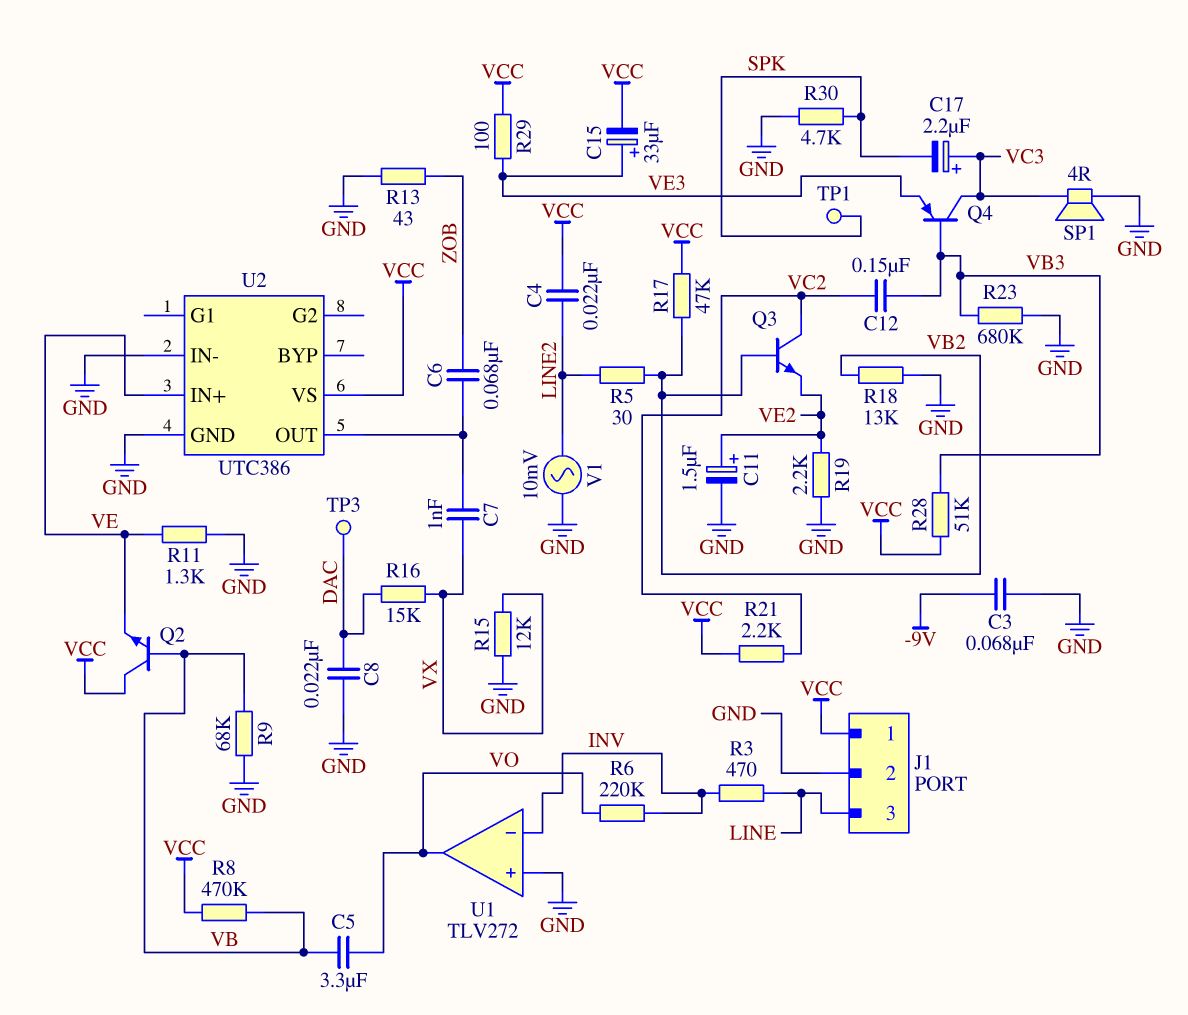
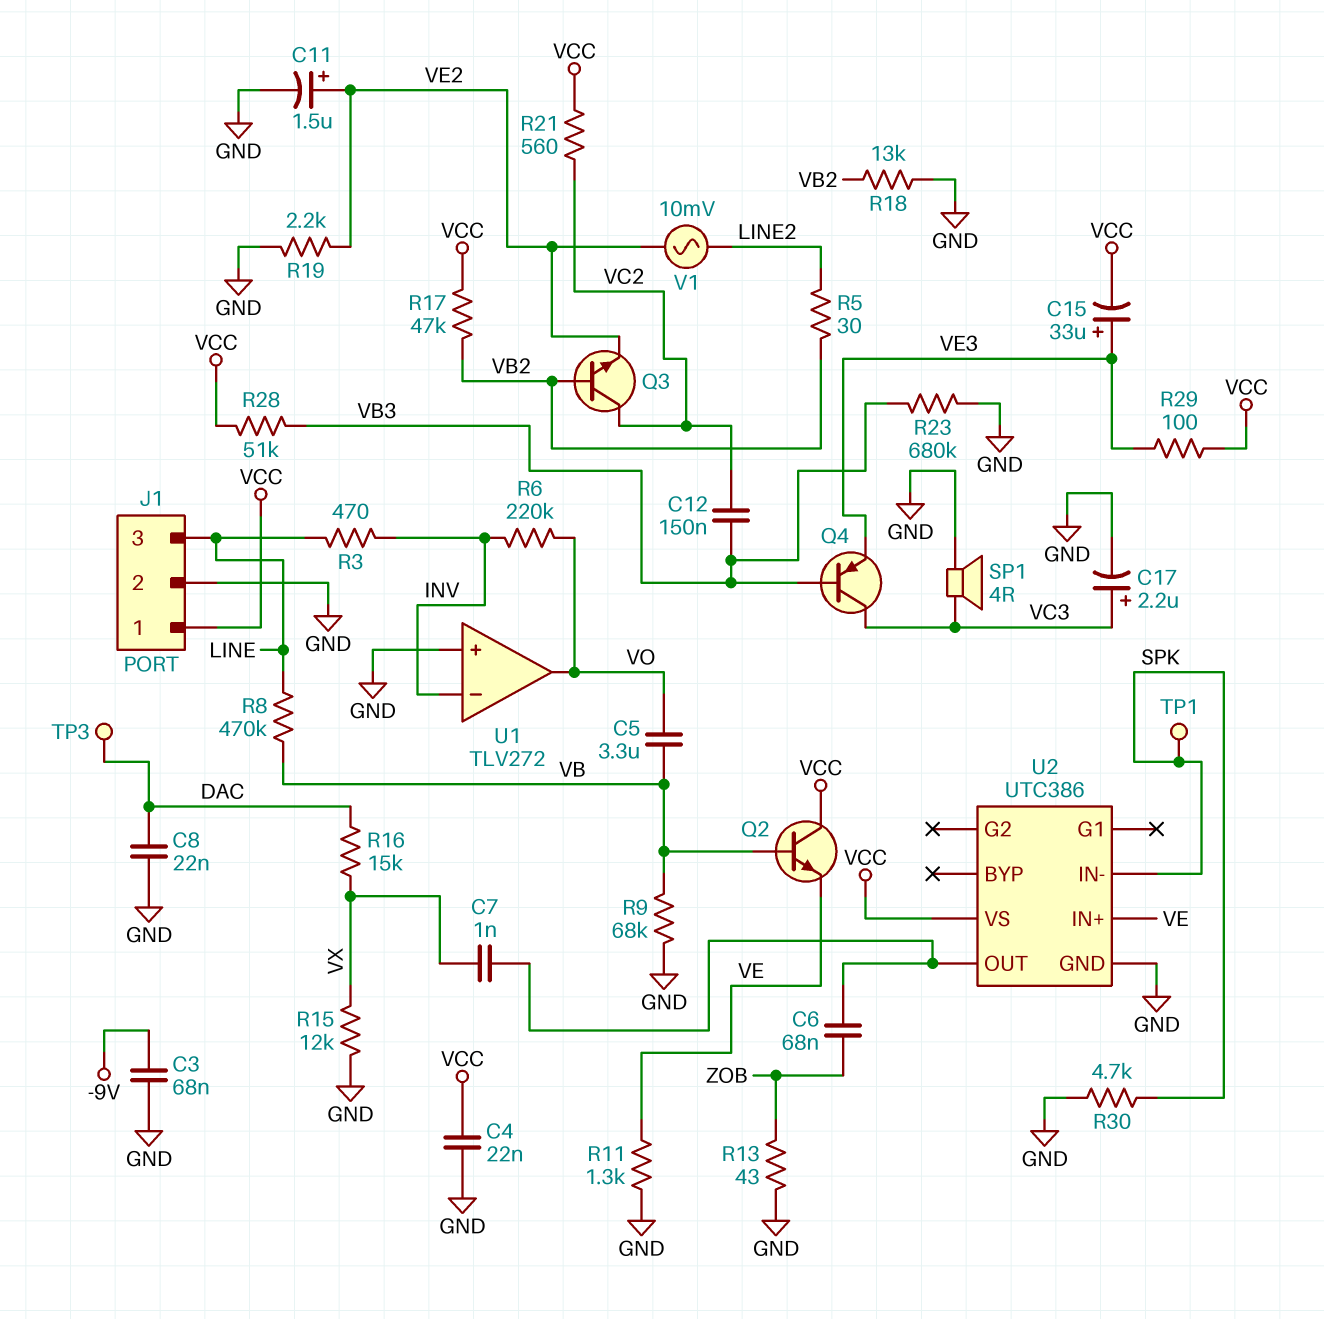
C4: 22nF (LINE2, VCC) -> 22nF (GND, VCC)
C17: 2.2uF (plus VC3, minus SPK) -> 2.2uF (plus VC3, minus GND)
R8: 470k (VB, VCC) -> 470k (LINE, VB)
R21: 2.2k (VC2, VCC) -> 560 (VC2, VCC)
U2 pin IN-: GND -> SPK
V1: AC 10mV (GND, LINE2) -> AC 10mV (LINE2, VE2)

